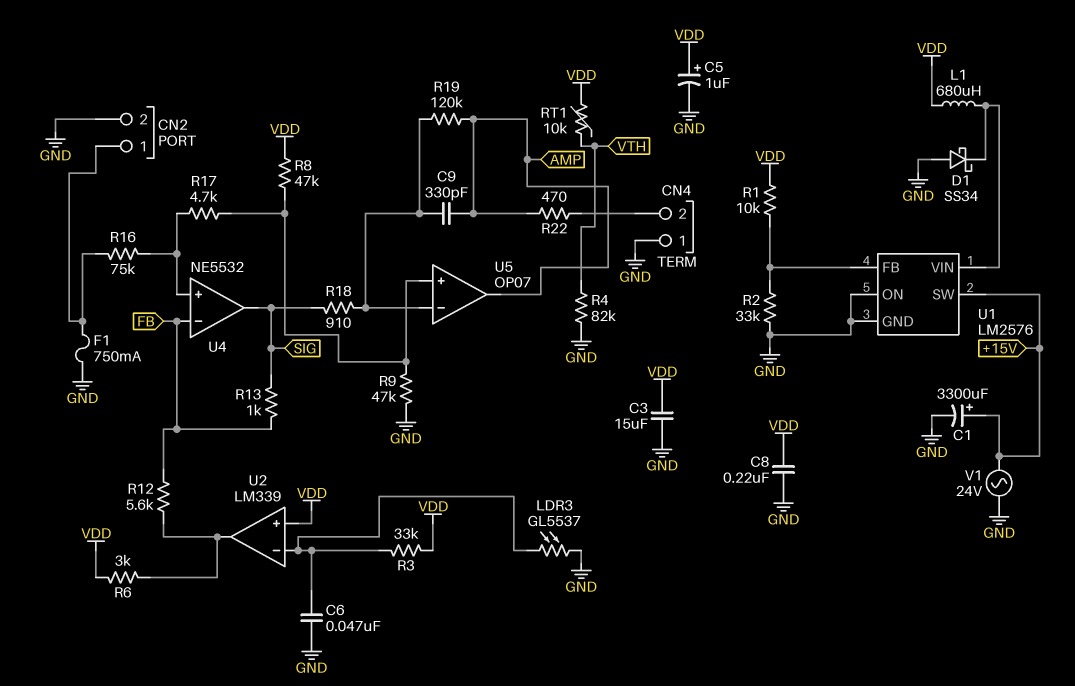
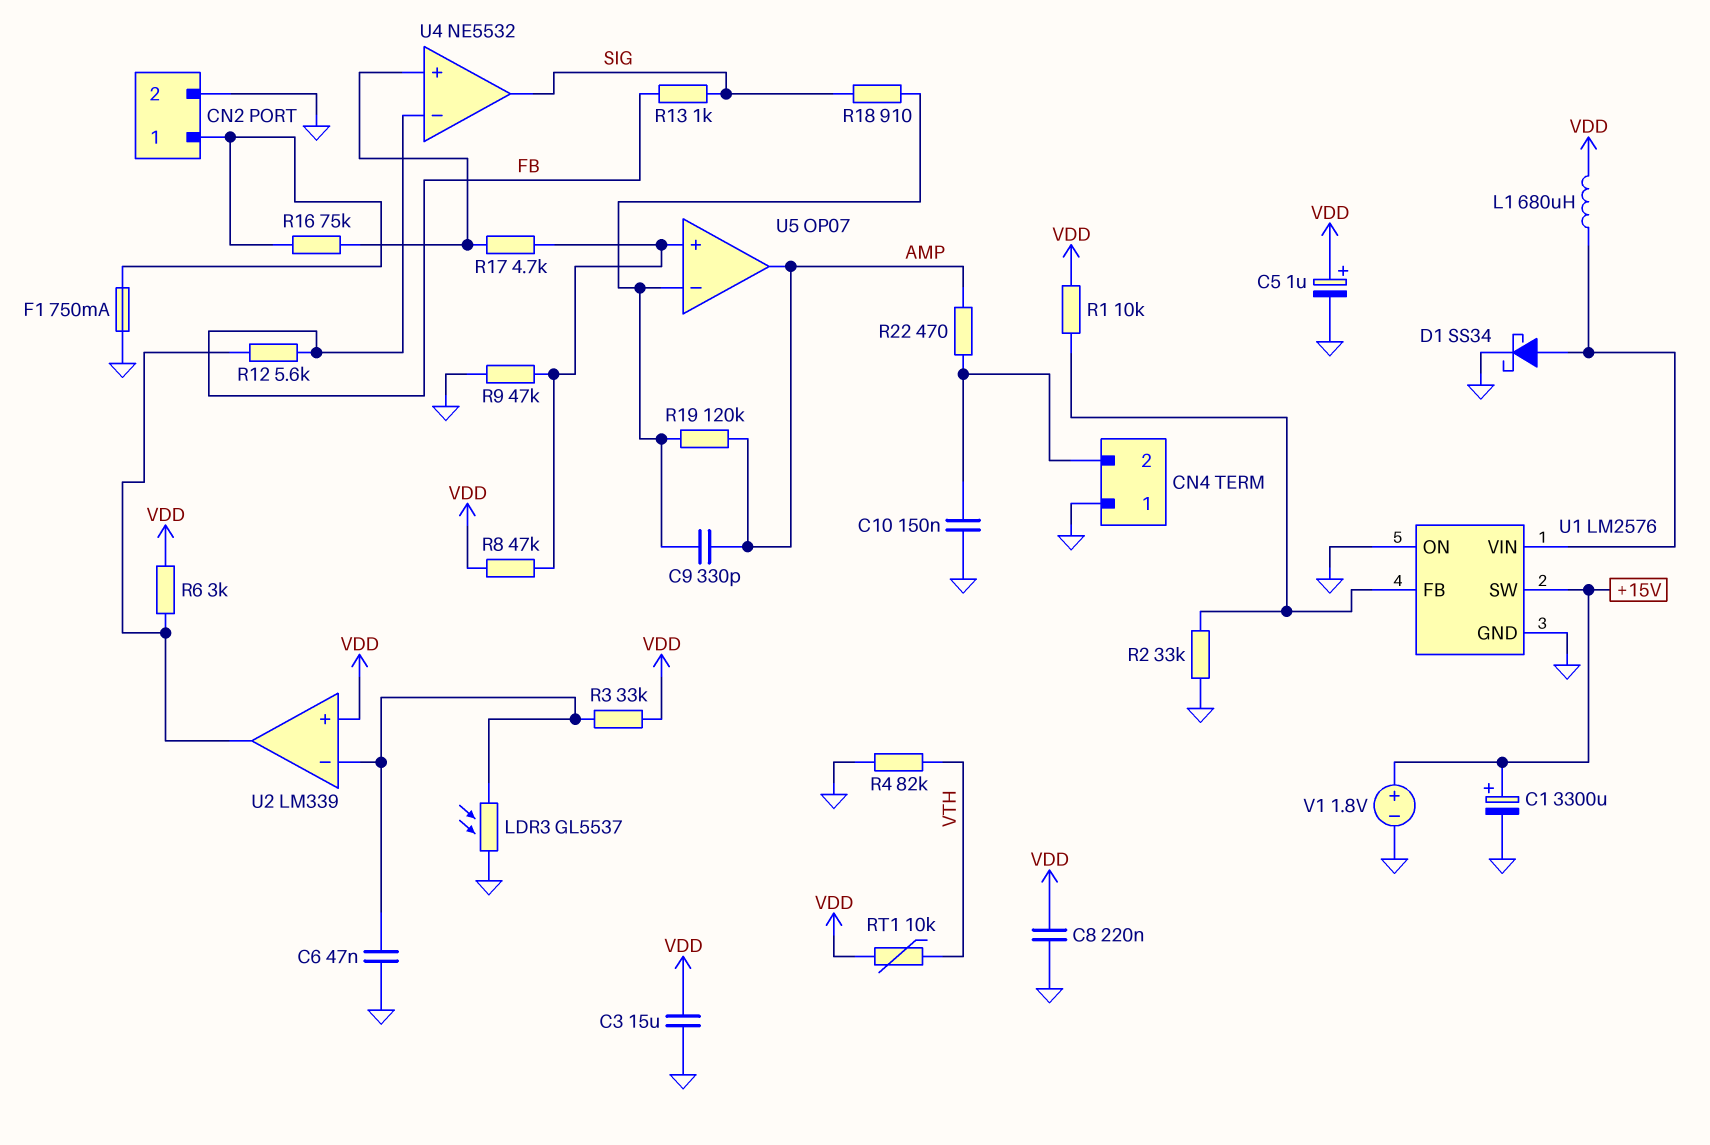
C10: none -> 150nF (CN4/2, GND)
D1: schottky SS34 (A GND, K U1/VIN) -> schottky SS34 (A U1/VIN, K GND)
V1: AC 24V (+15V, GND) -> 1.8V (plus +15V, minus GND)

